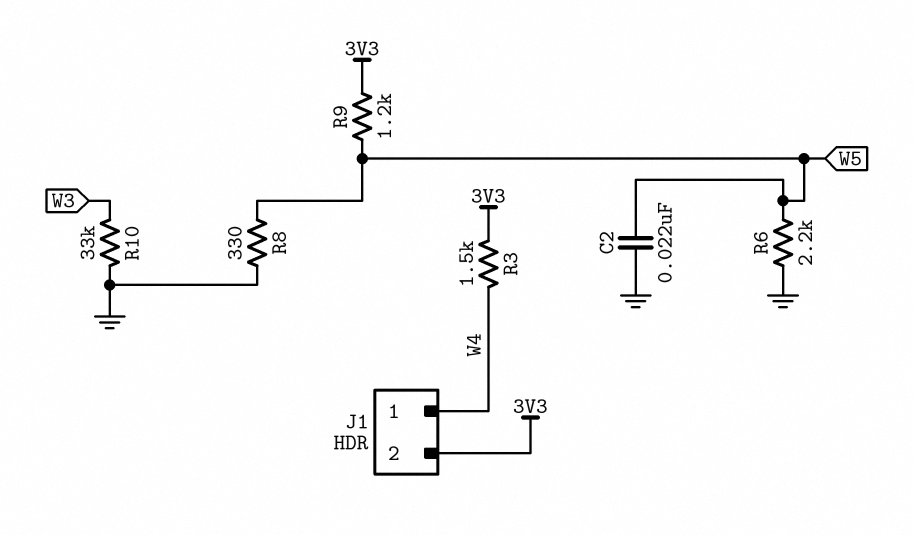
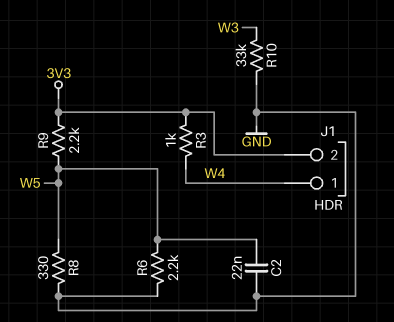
R3: 1.5k (3V3, W4) -> 1k (3V3, W4)
R9: 1.2k (3V3, W5) -> 2.2k (3V3, W5)

